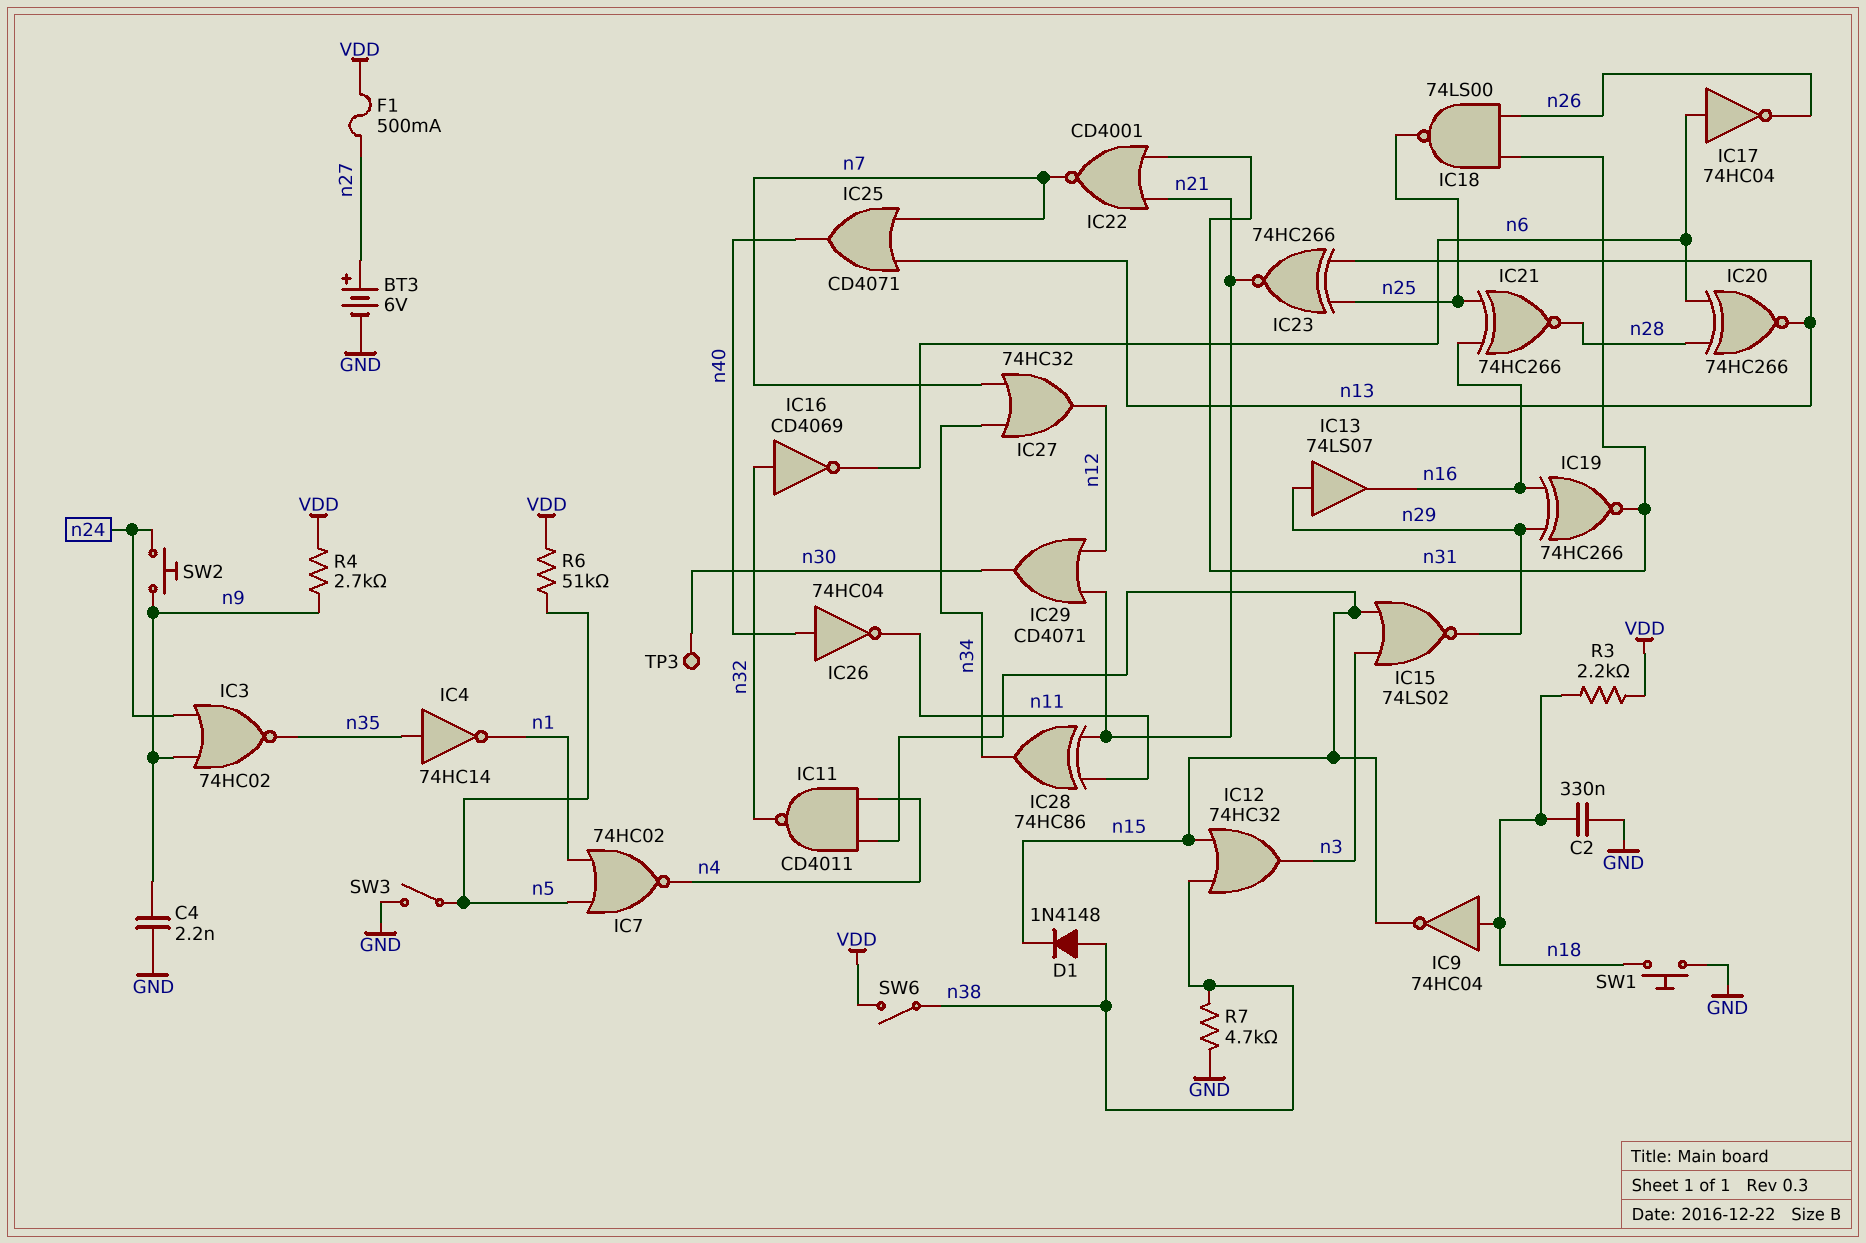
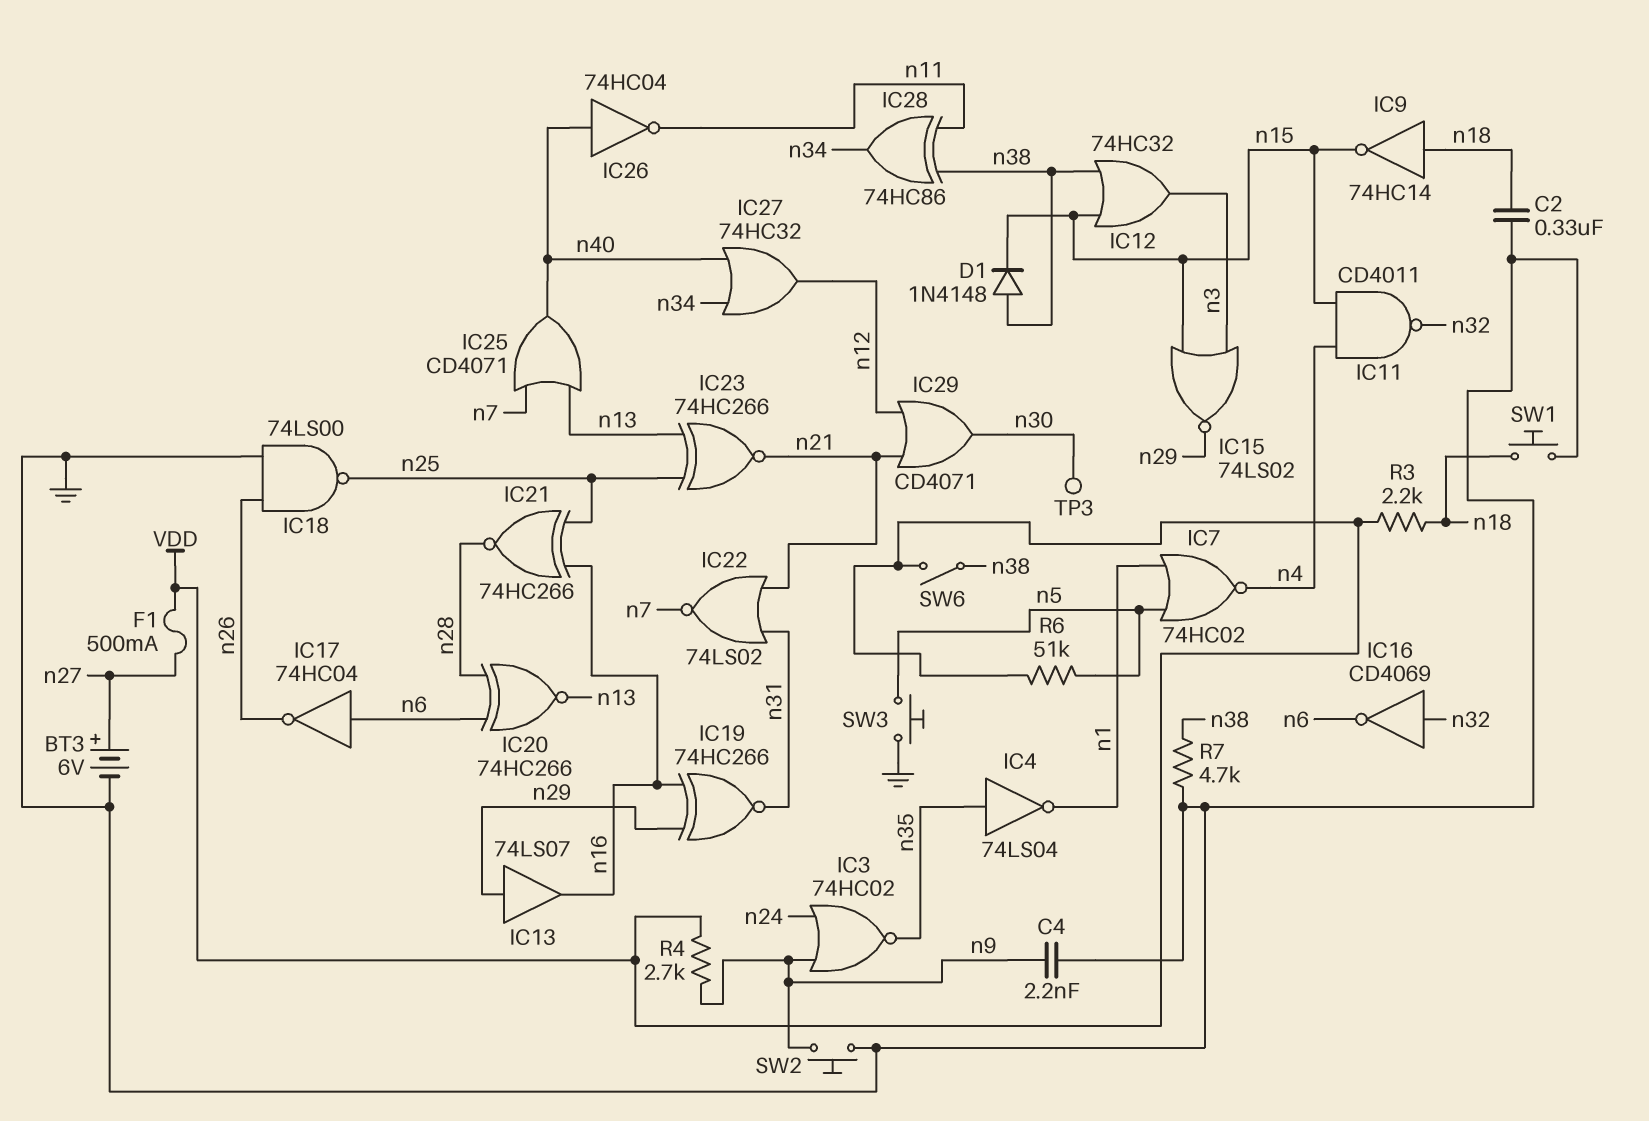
IC4: NOT 74HC14 (in n35, out n1) -> NOT 74LS04 (in n35, out n1)
IC9: NOT 74HC04 (in n18, out n15) -> NOT 74HC14 (in n18, out n15)
IC18: NAND 74LS00 (in n26, in n31, out n25) -> NAND 74LS00 (in GND, in n26, out n25)
IC22: NOR CD4001 (in n21, in n31, out n7) -> NOR 74LS02 (in n21, in n31, out n7)
IC27: OR 74HC32 (in n7, in n34, out n12) -> OR 74HC32 (in n34, in n40, out n12)
IC28: XOR 74HC86 (in n11, in n21, out n34) -> XOR 74HC86 (in n11, in n38, out n34)
SW2: button (n9, n24) -> button (GND, n9)
SW3: switch (GND, n5) -> button (GND, n5)

